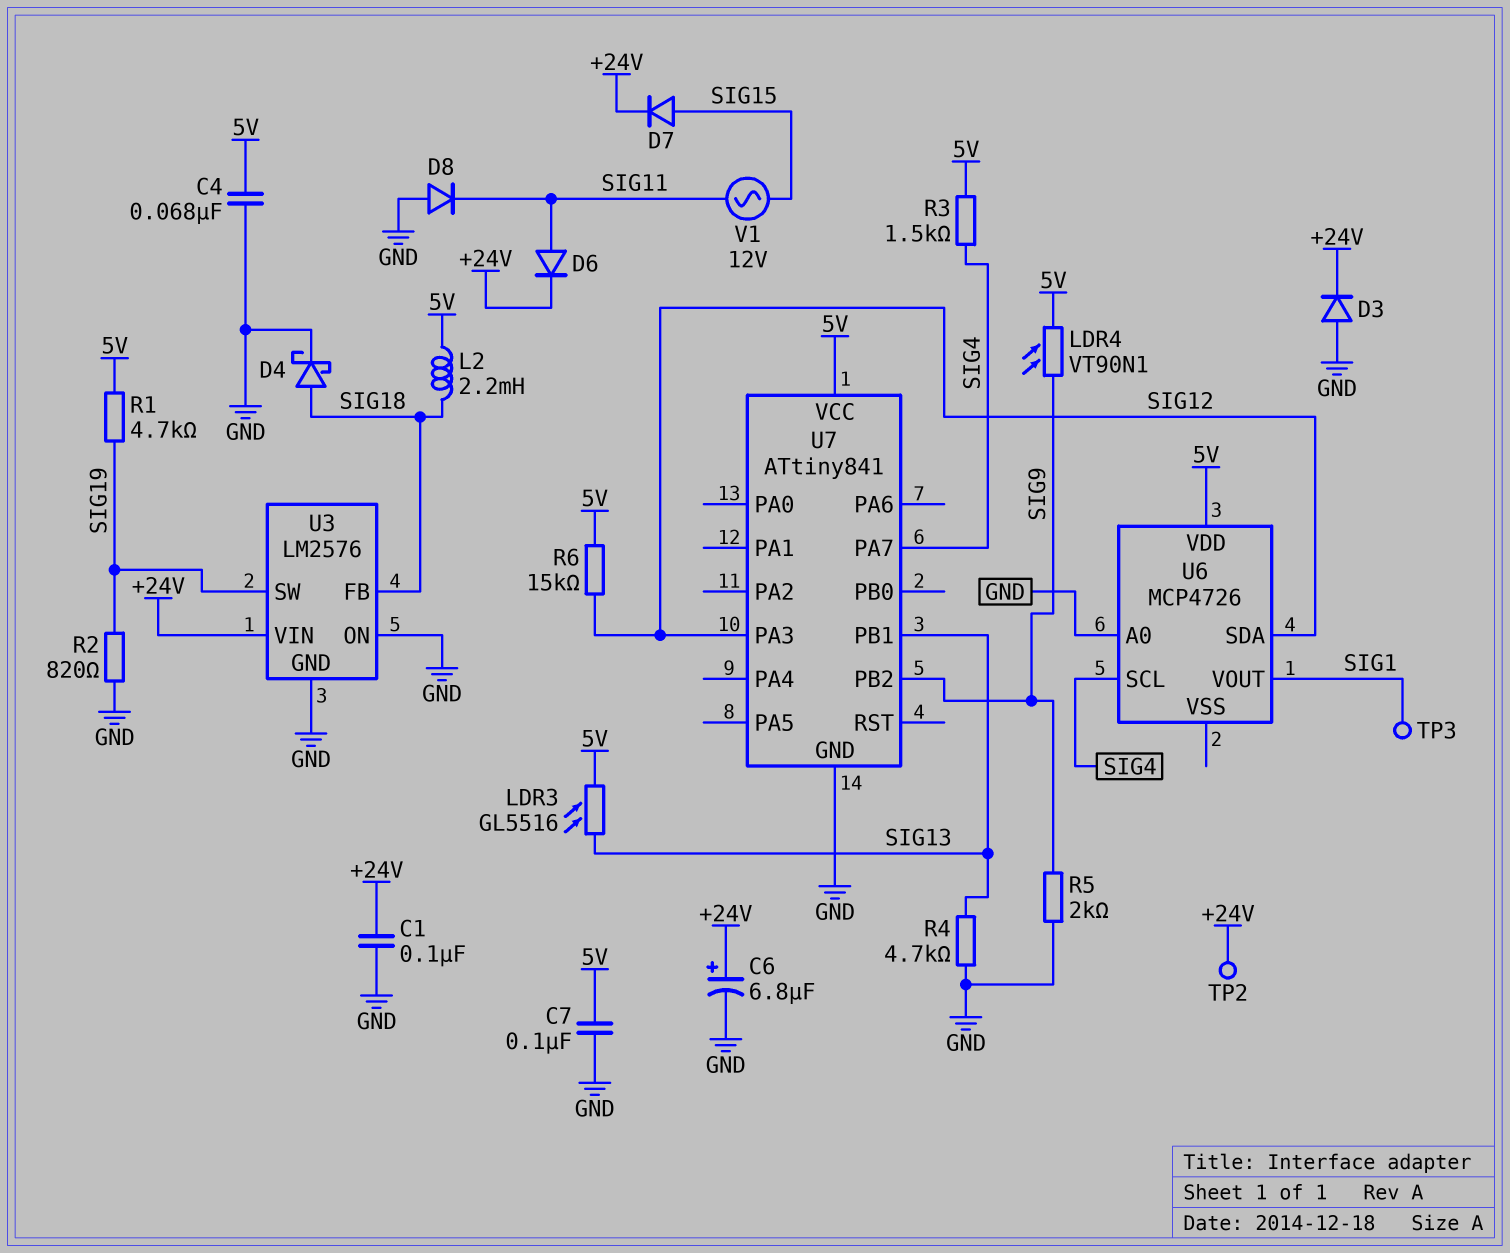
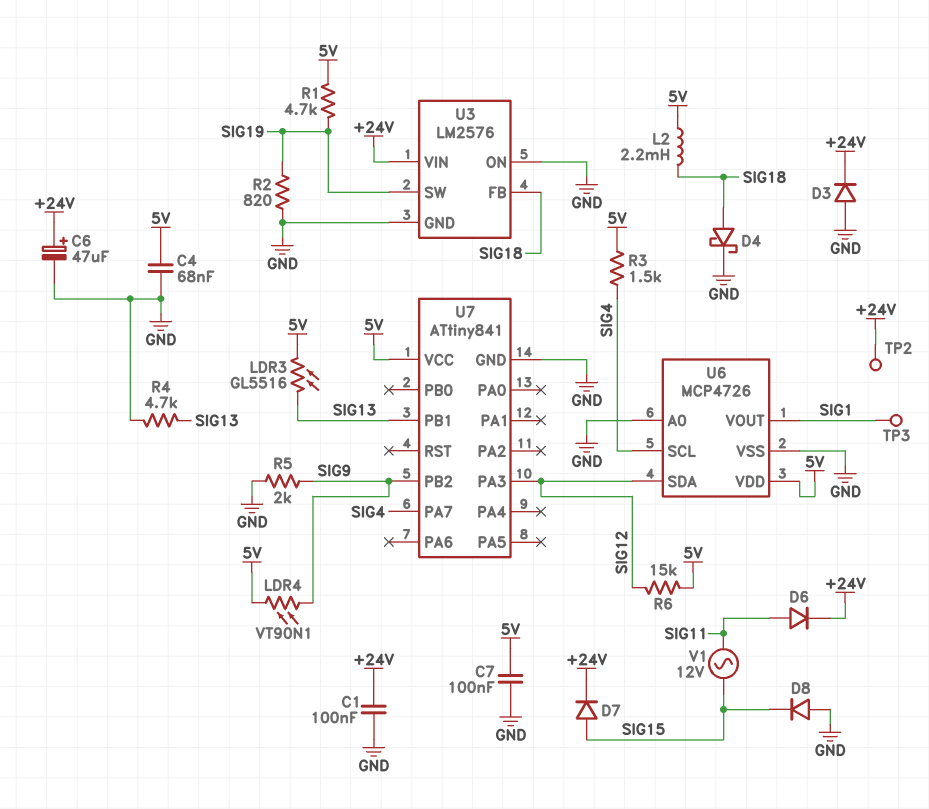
C6: 6.8uF (plus +24V, minus GND) -> 47uF (plus +24V, minus GND)
D8: diode (A GND, K SIG11) -> diode (A GND, K SIG15)
U6 pin VSS: none -> GND

